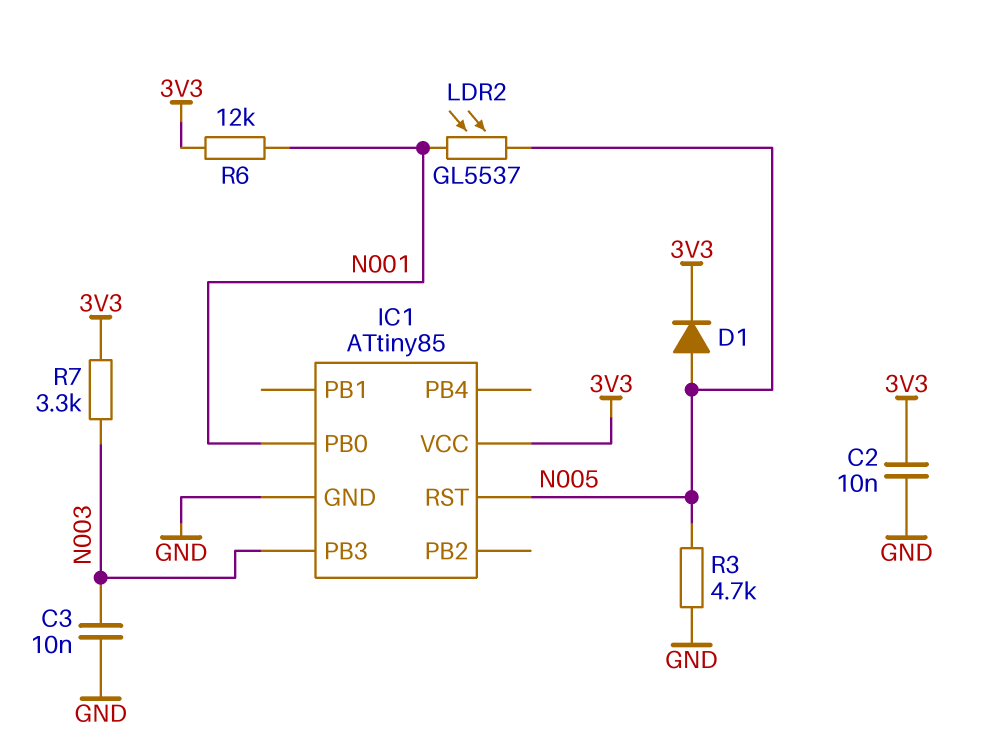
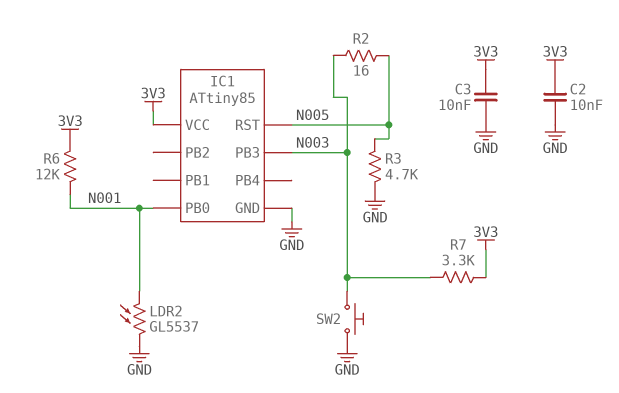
C3: 10nF (GND, N003) -> 10nF (3V3, GND)
D1: diode (A N005, K 3V3) -> none
LDR2: GL5537 (N001, N005) -> GL5537 (GND, N001)
R2: none -> 16 (N003, N005)
SW2: none -> button (GND, N003)

